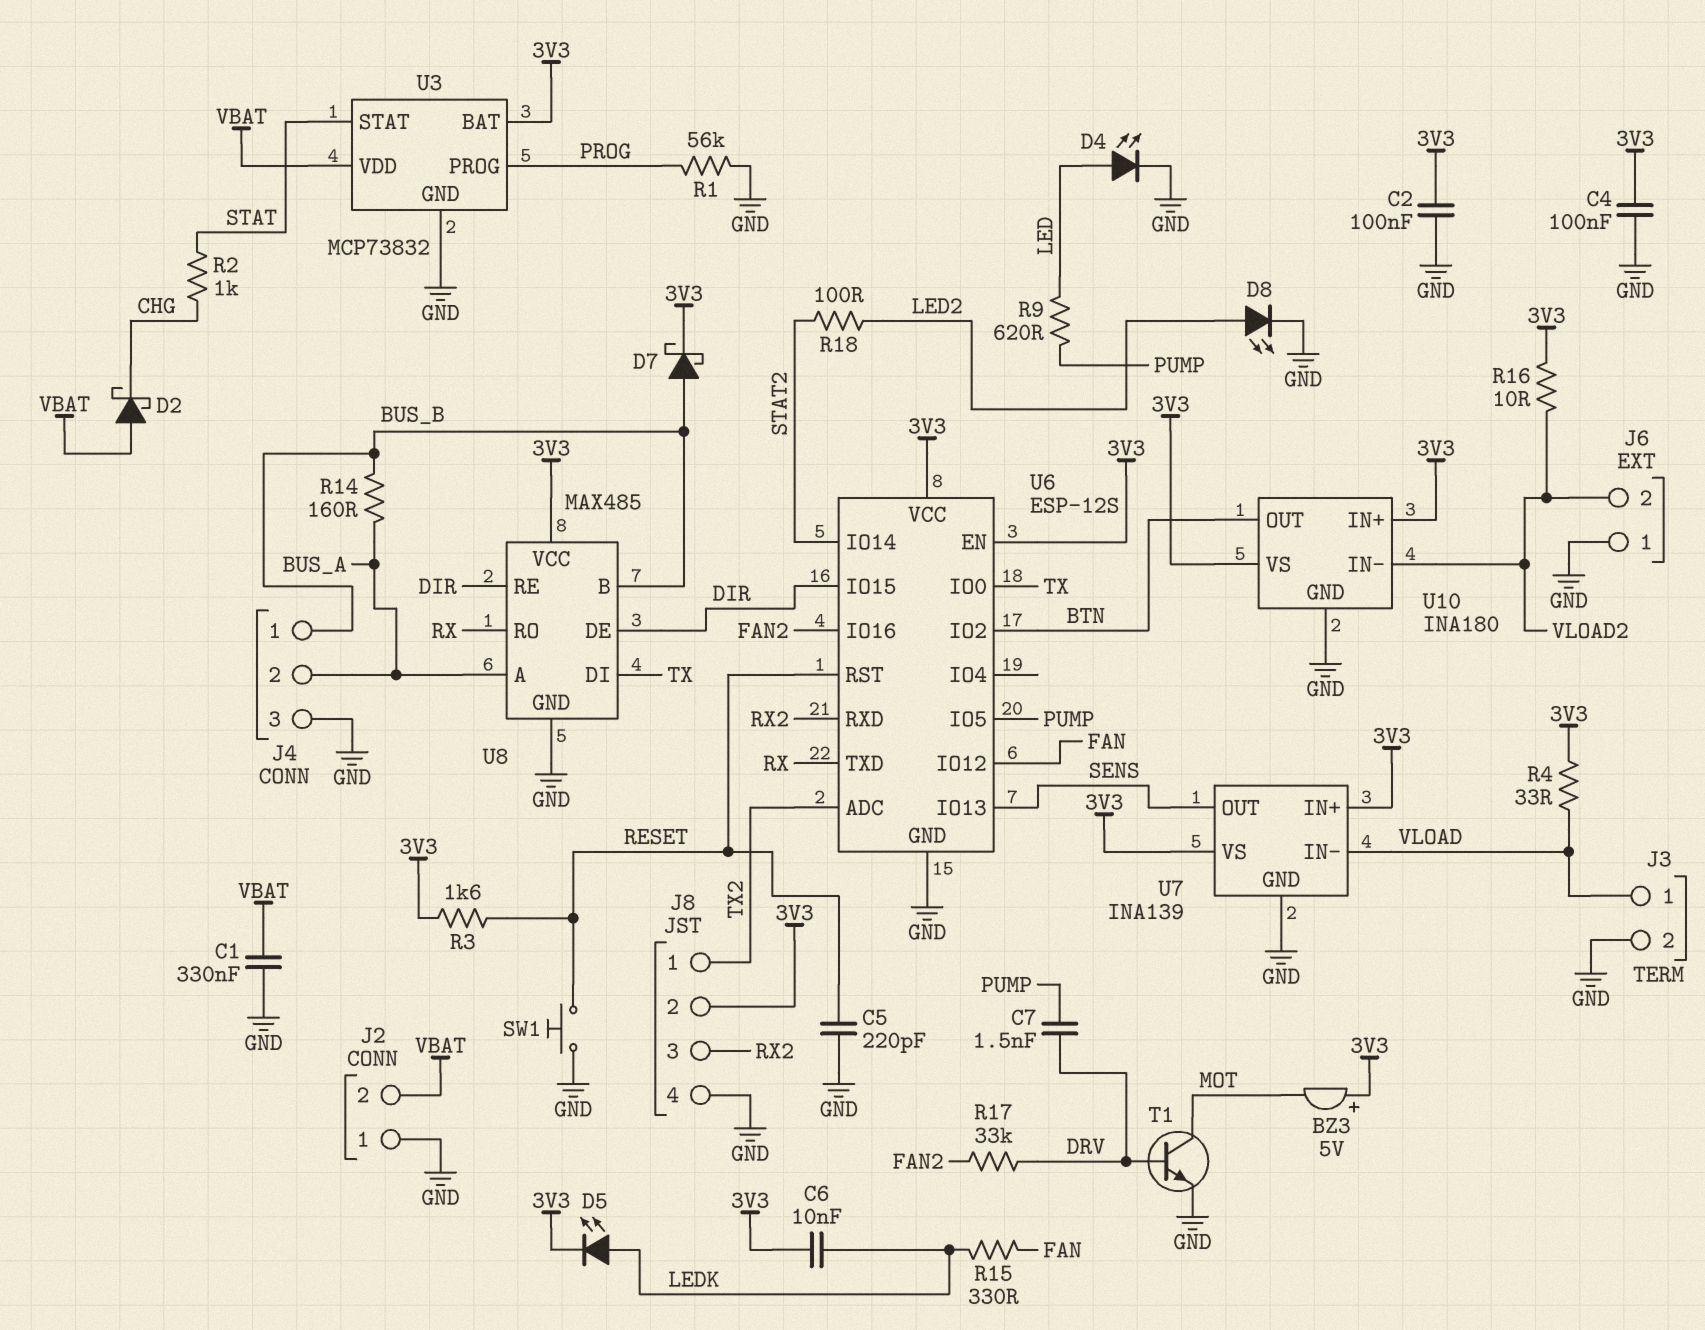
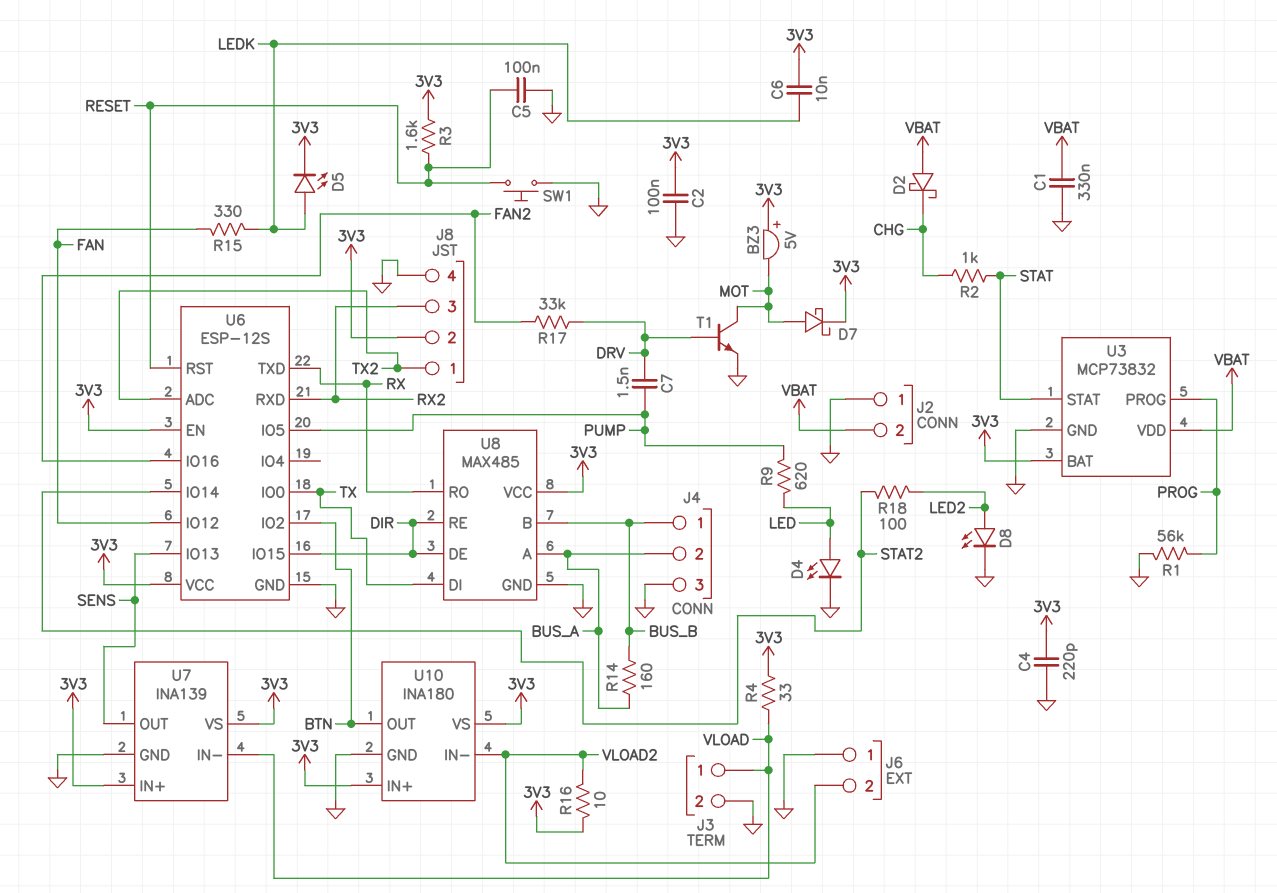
C4: 100nF (3V3, GND) -> 220pF (3V3, GND)
C5: 220pF (GND, RESET) -> 100nF (GND, RESET)
D7: schottky (A BUS_B, K 3V3) -> schottky (A MOT, K 3V3)

